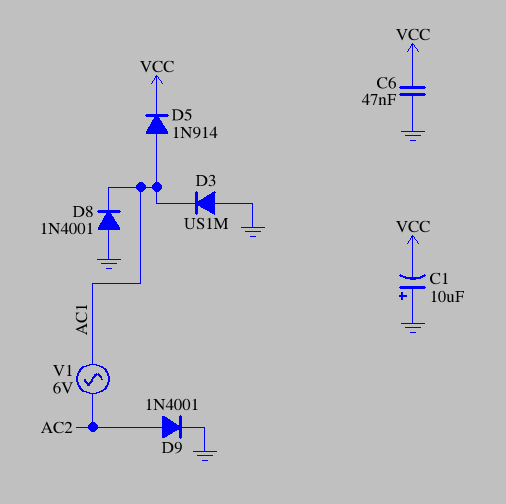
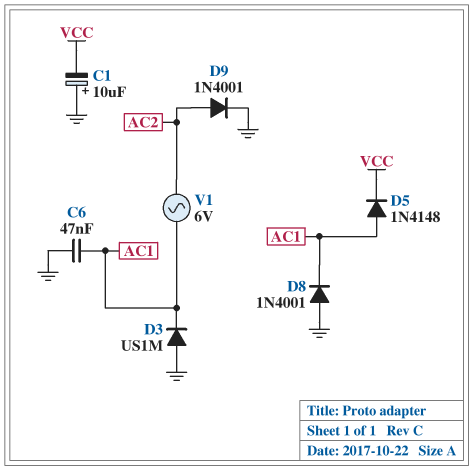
C6: 47nF (GND, VCC) -> 47nF (AC1, GND)
D5: diode 1N914 (A AC1, K VCC) -> diode 1N4148 (A AC1, K VCC)

